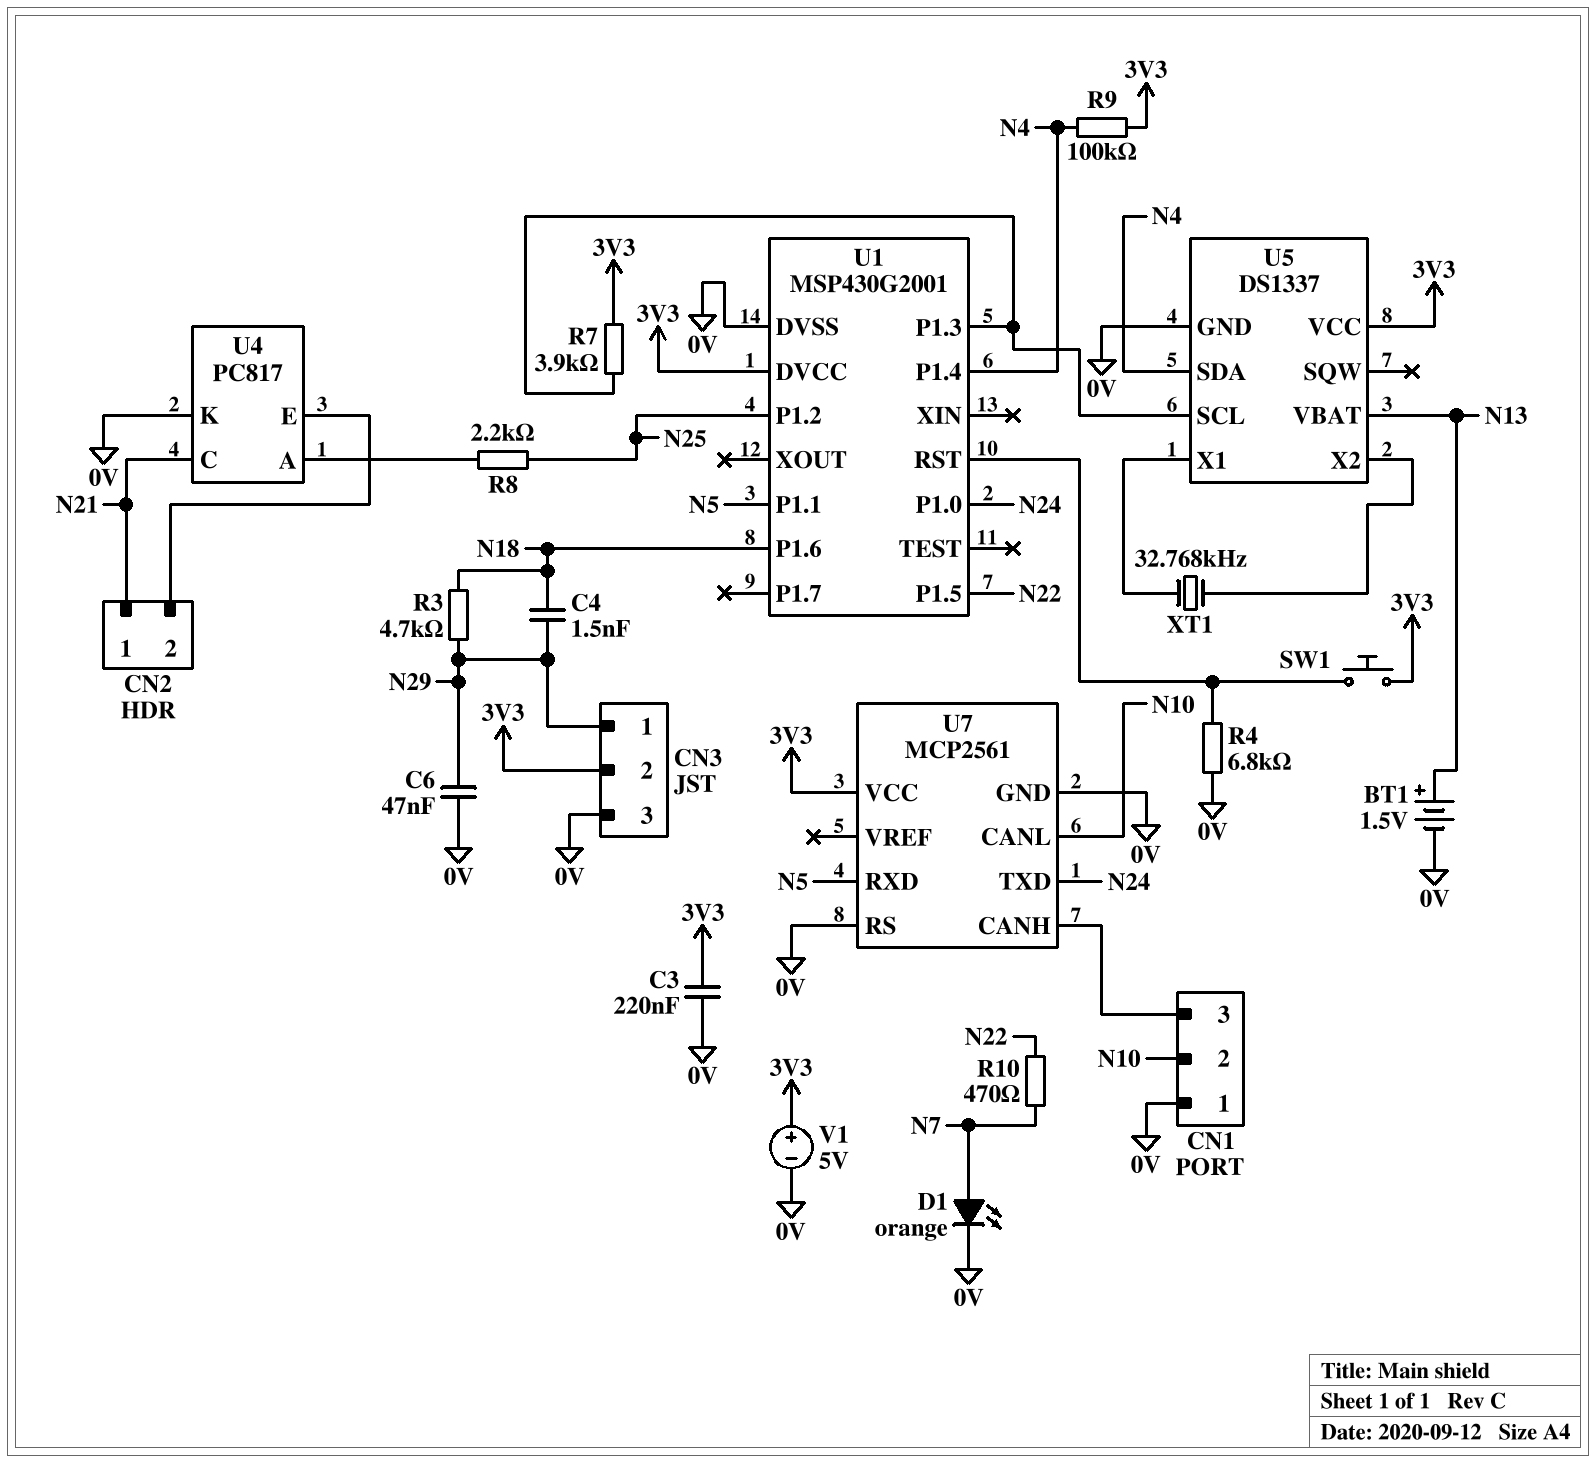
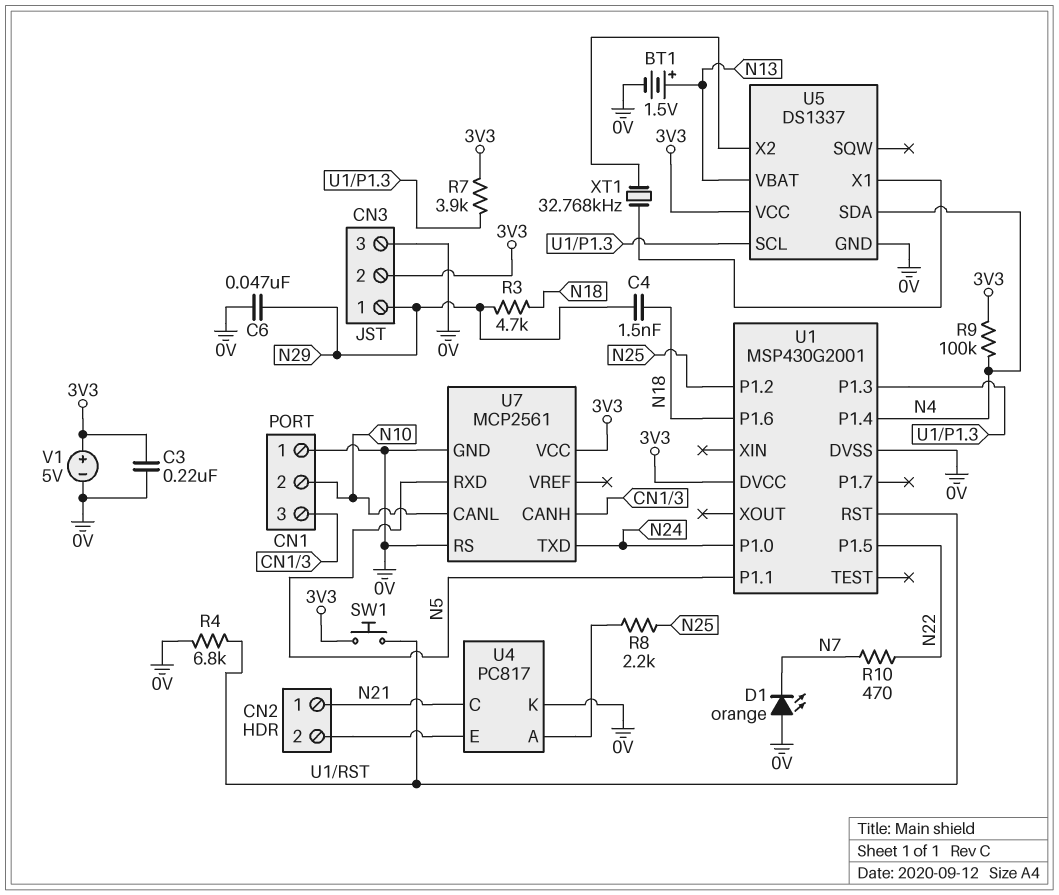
D1: LED orange (A N7, K 0V) -> LED orange (A 0V, K N7)

